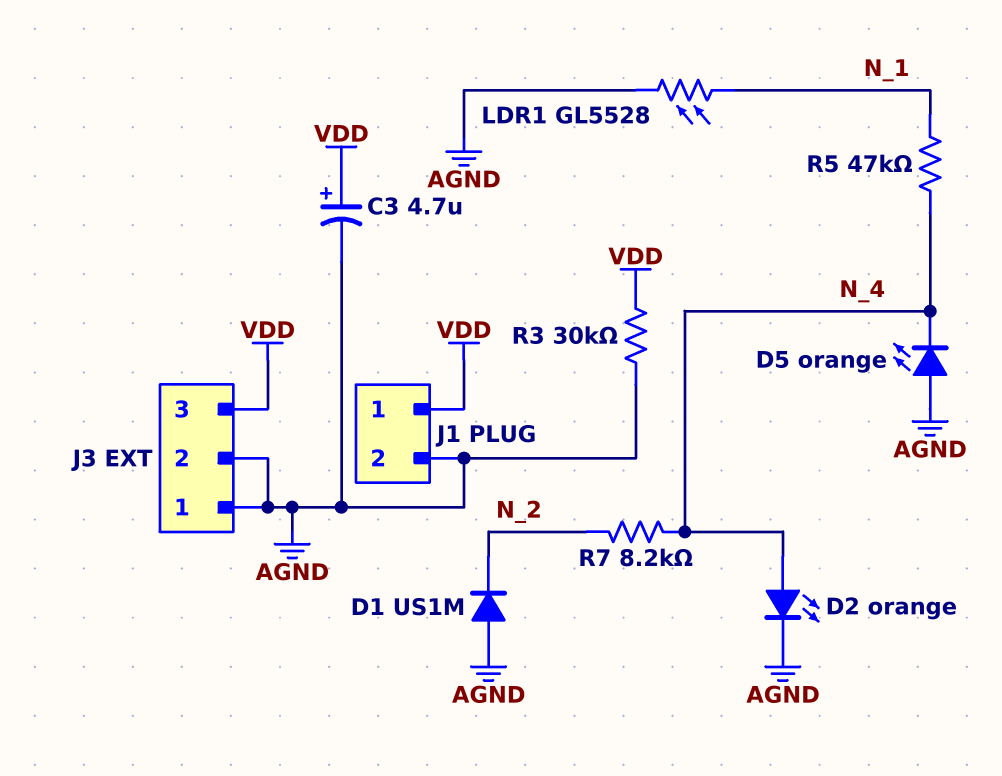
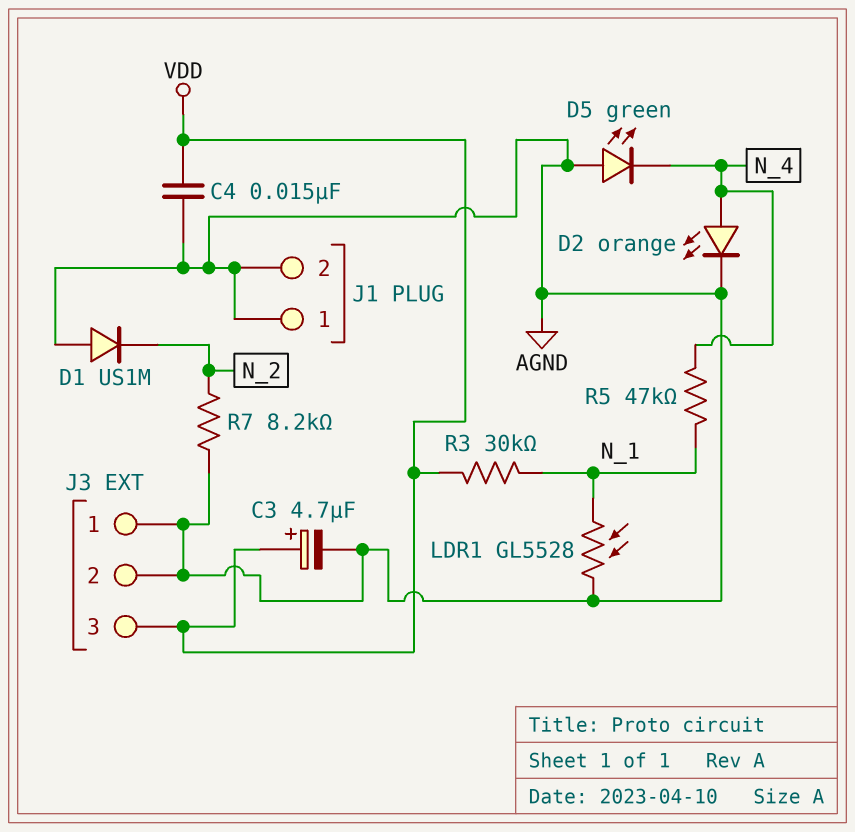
C4: none -> 15nF (AGND, VDD)
D5: LED orange (A AGND, K N_4) -> LED green (A AGND, K N_4)
J1 pin 1: VDD -> AGND
R3: 30k (AGND, VDD) -> 30k (N_1, VDD)
R7: 8.2k (N_2, N_4) -> 8.2k (AGND, N_2)

